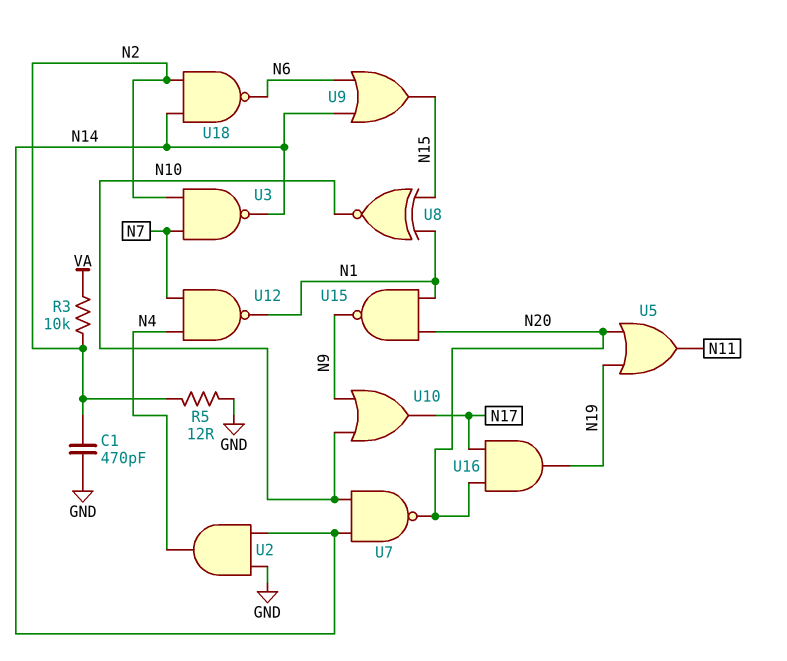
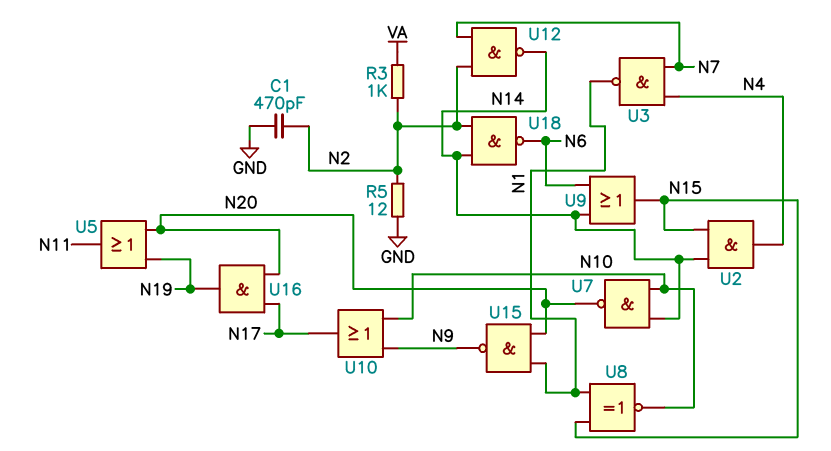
R3: 10k (N2, VA) -> 1k (N2, VA)
U2: AND (in GND, in N14, out N4) -> AND (in N14, in N15, out N4)
U3: NAND (in N2, in N7, out N14) -> NAND (in N4, in N7, out N1)
U12: NAND (in N4, in N7, out N1) -> NAND (in N2, in N7, out N14)

